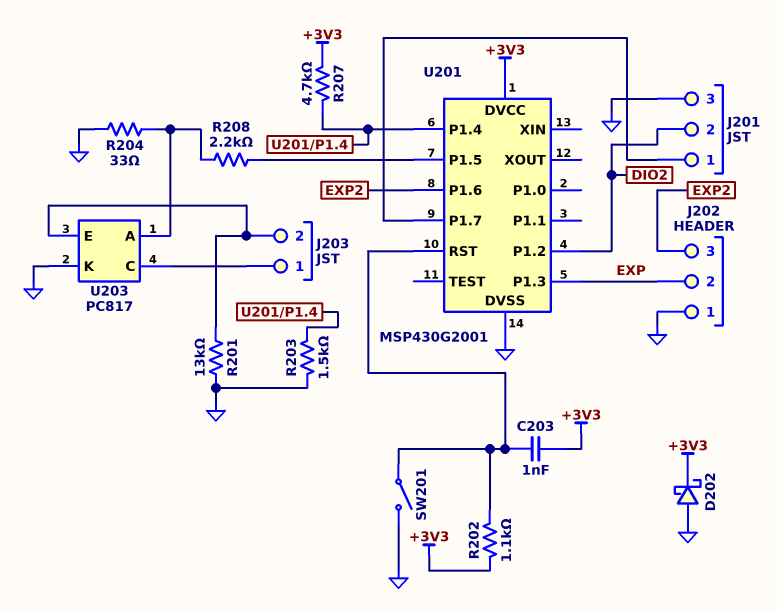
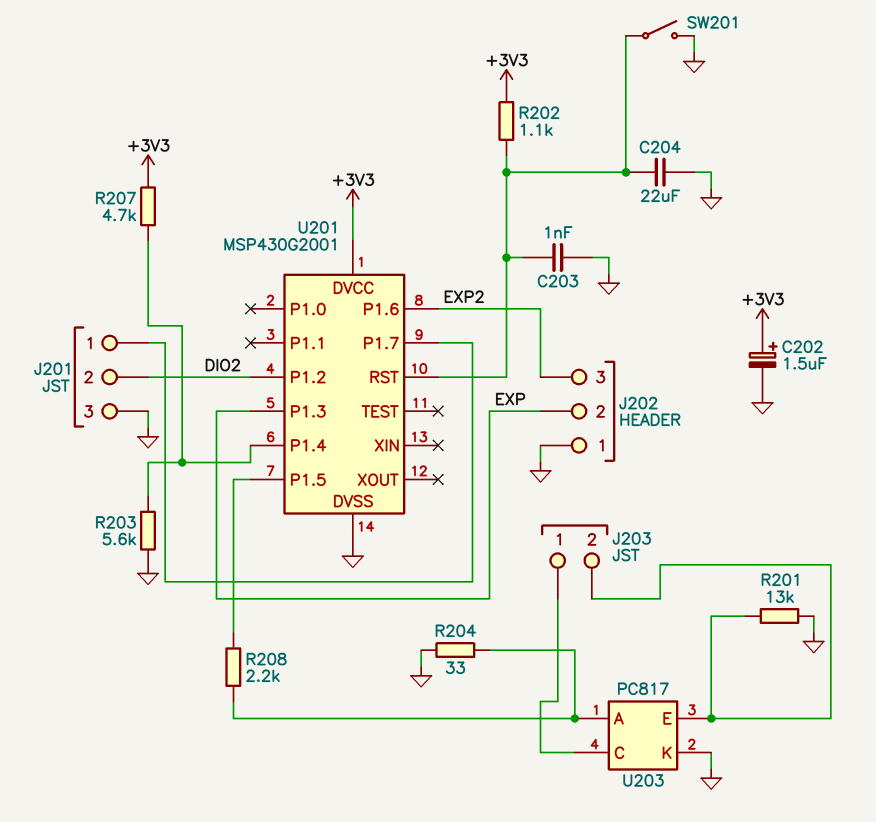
C202: none -> 1.5uF (plus +3V3, minus GND)
C203: 1nF (+3V3, U201/RST) -> 1nF (GND, U201/RST)
C204: none -> 22uF (GND, U201/RST)
D202: schottky (A GND, K +3V3) -> none
R203: 1.5k (GND, U201/P1.4) -> 5.6k (GND, U201/P1.4)

